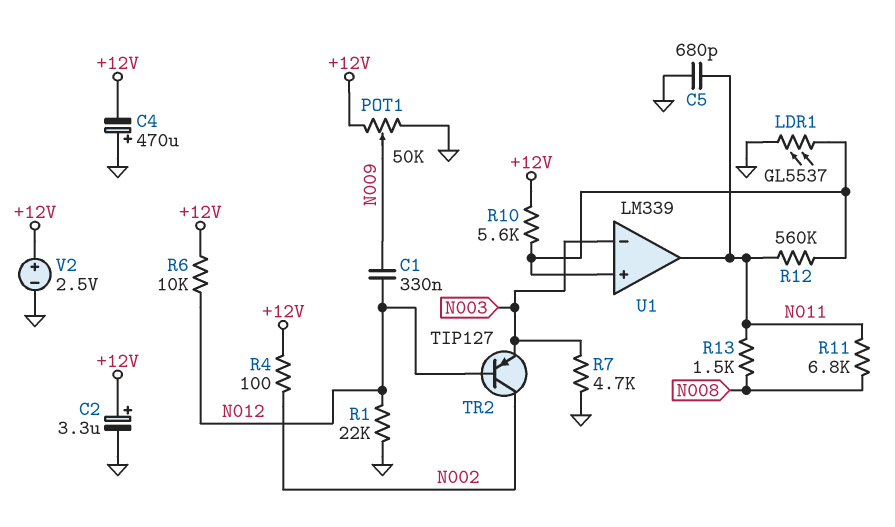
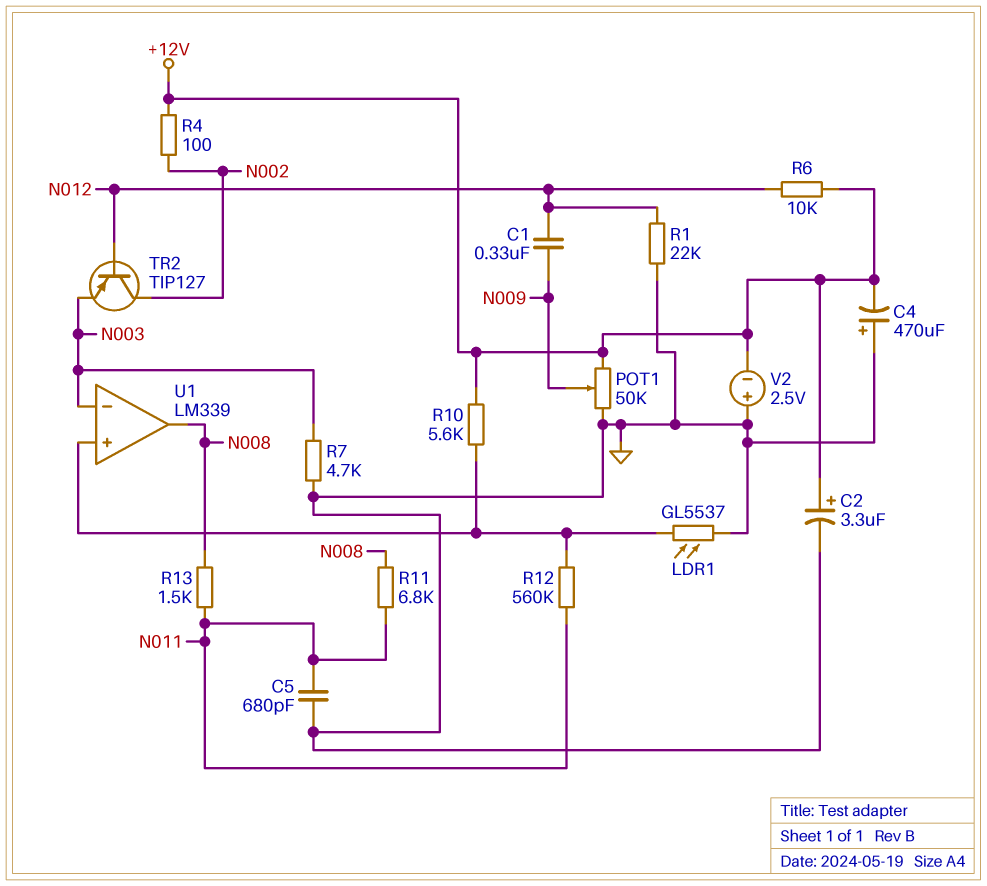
U1 pin out: N011 -> N008
V2: 2.5V (plus +12V, minus GND) -> 2.5V (plus GND, minus +12V)

